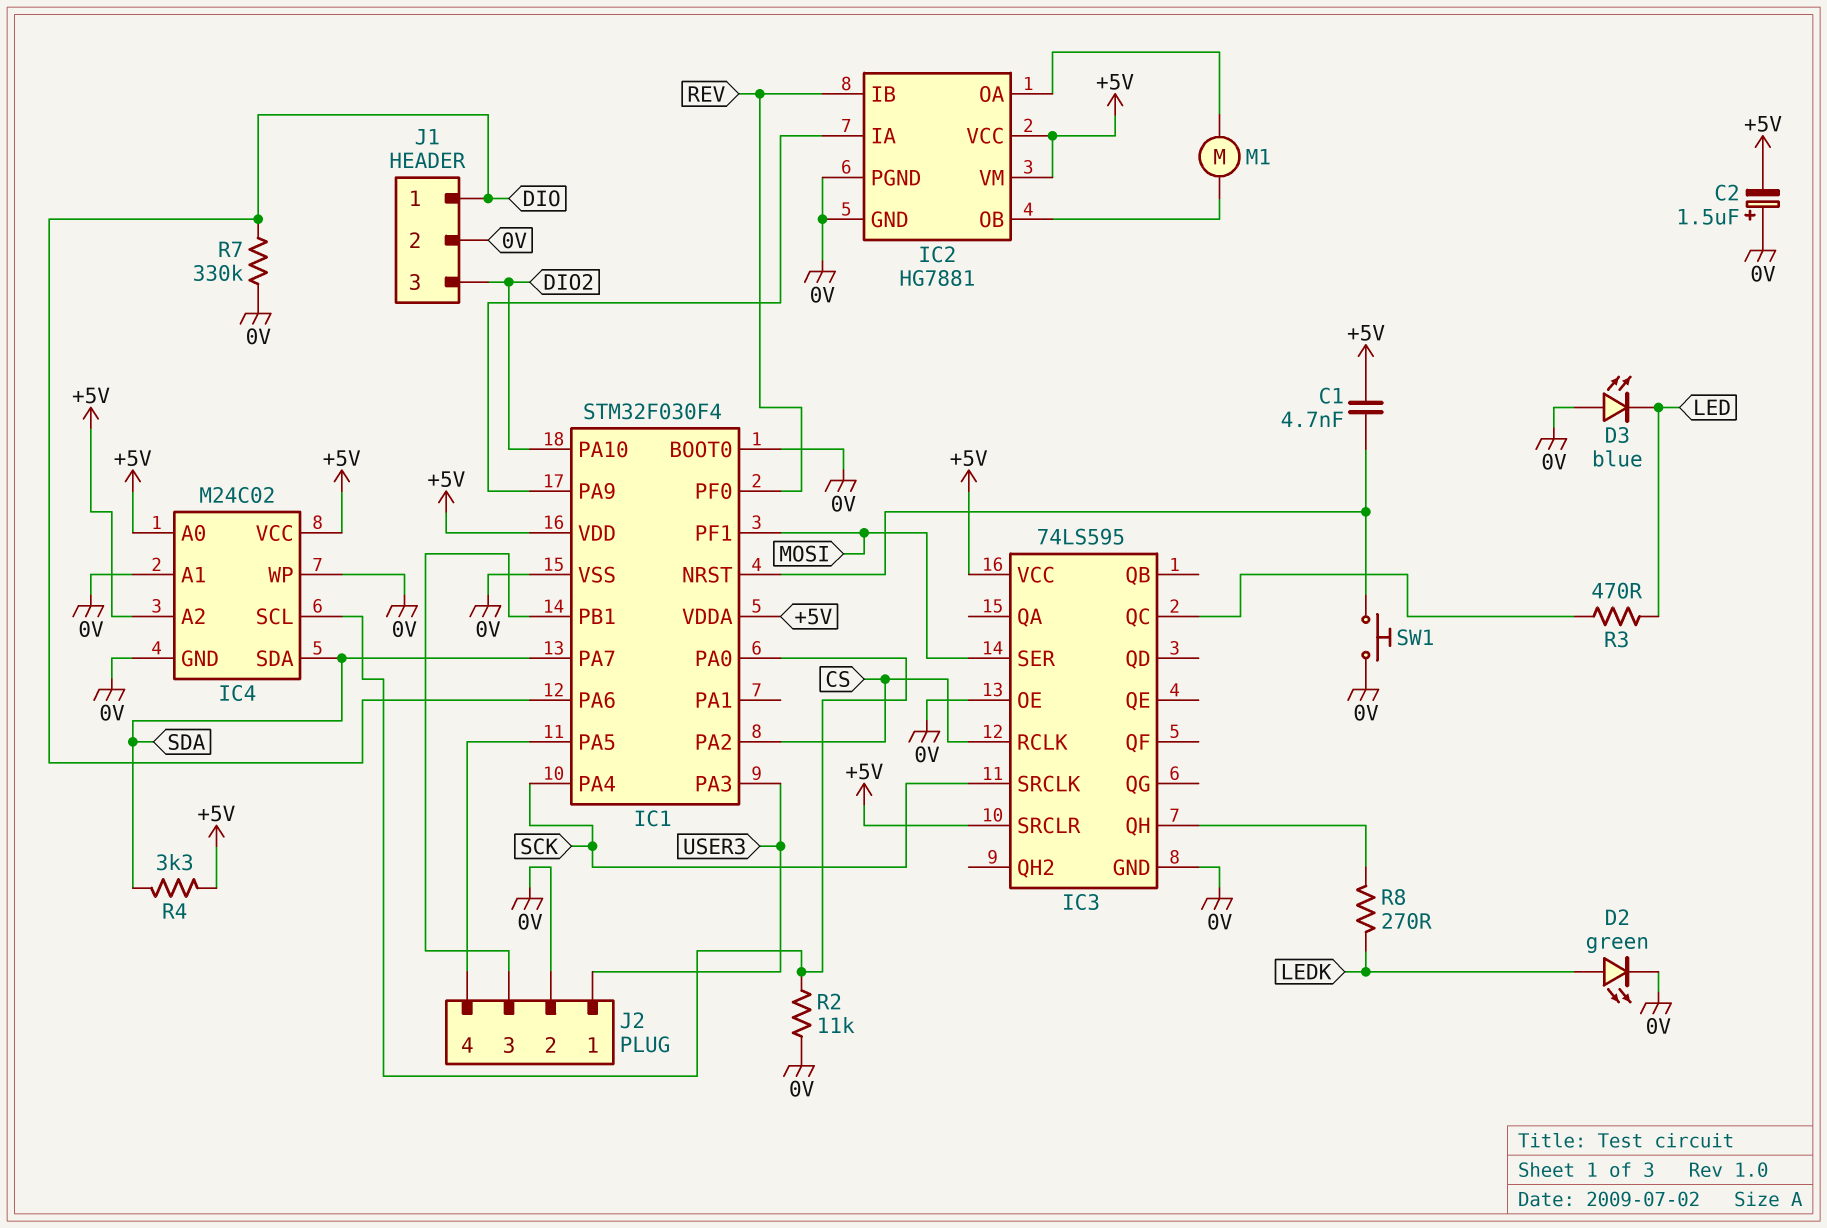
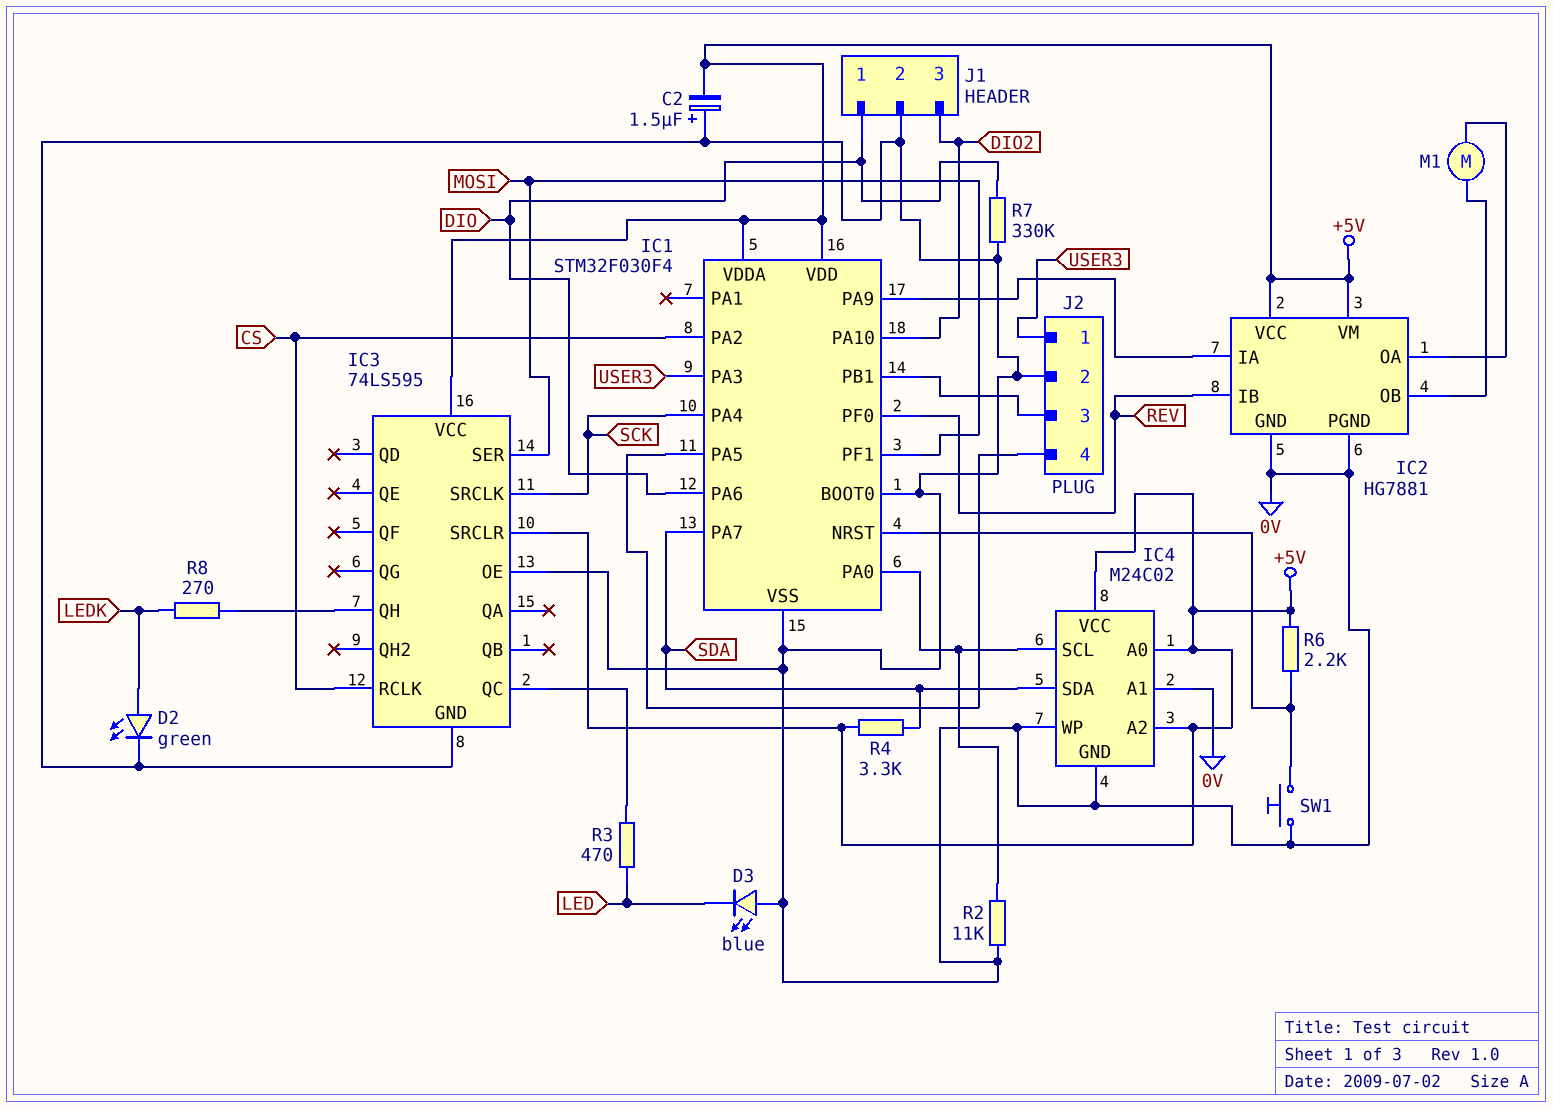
C1: 4.7nF (+5V, IC1/NRST) -> none
R6: none -> 2.2k (+5V, IC1/NRST)

